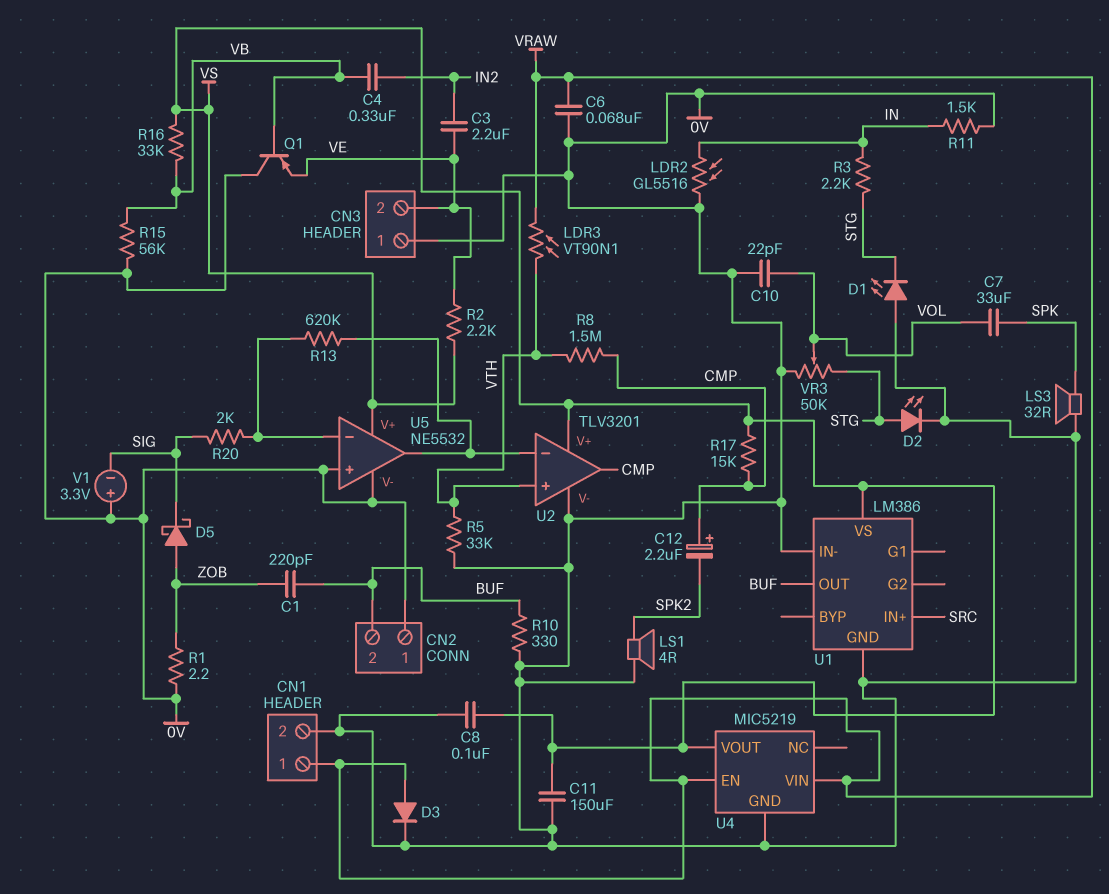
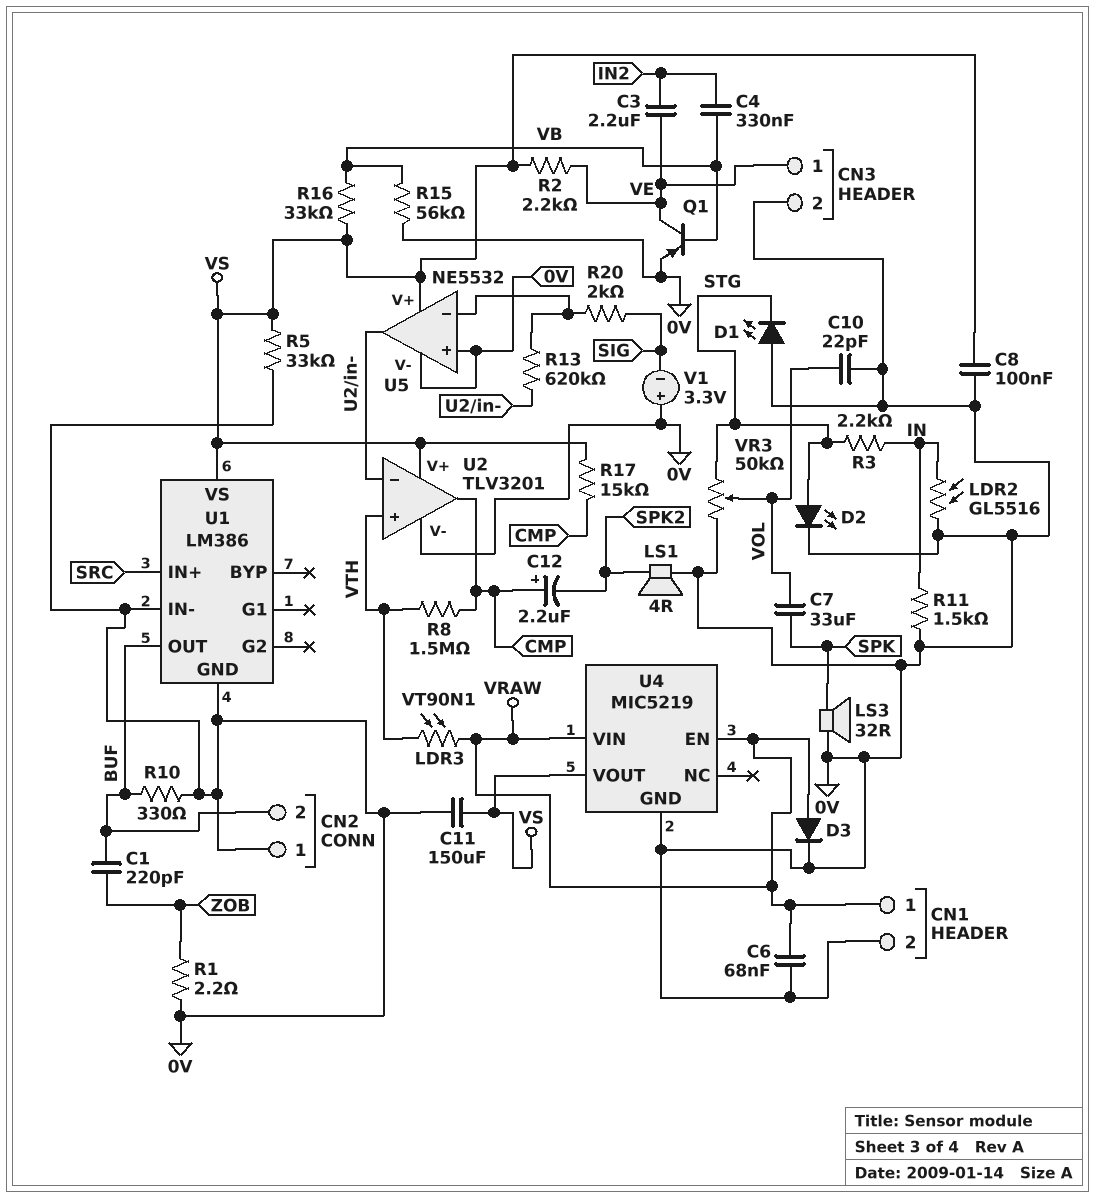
CN3 pin 1: 0V -> VE
CN3 pin 2: VE -> 0V
D5: schottky (A ZOB, K SIG) -> none
Q1: PNP (B VB, C 0V, E VE) -> PNP (B VB, C VE, E 0V)
R5: 33k (0V, VTH) -> 33k (0V, VS)

